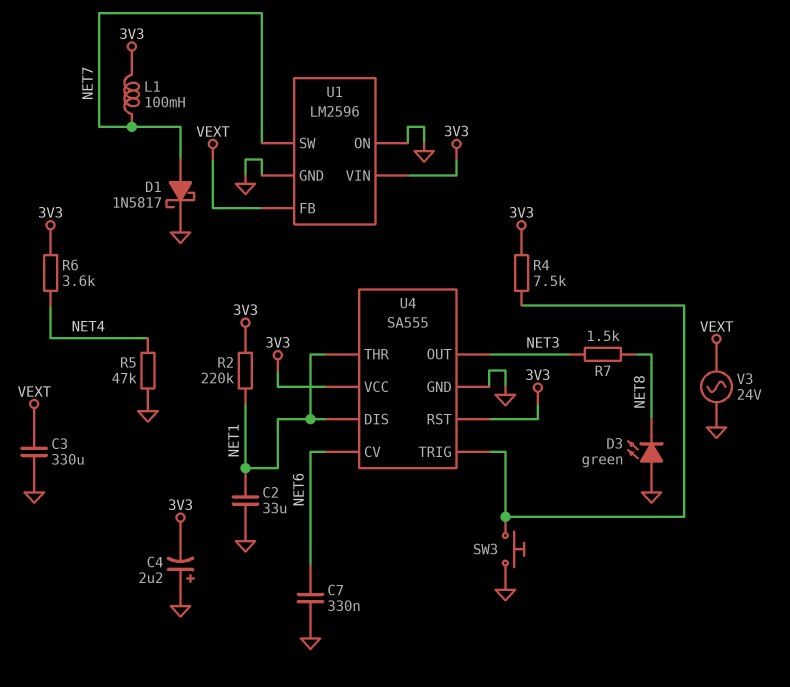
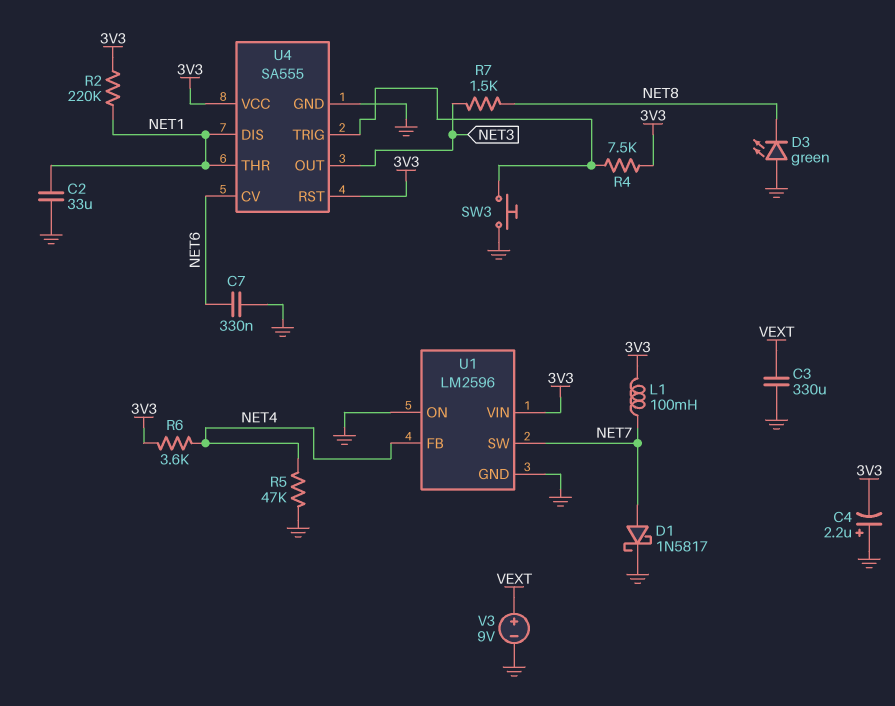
U1 pin FB: VEXT -> NET4
V3: AC 24V (GND, VEXT) -> 9V (plus VEXT, minus GND)

